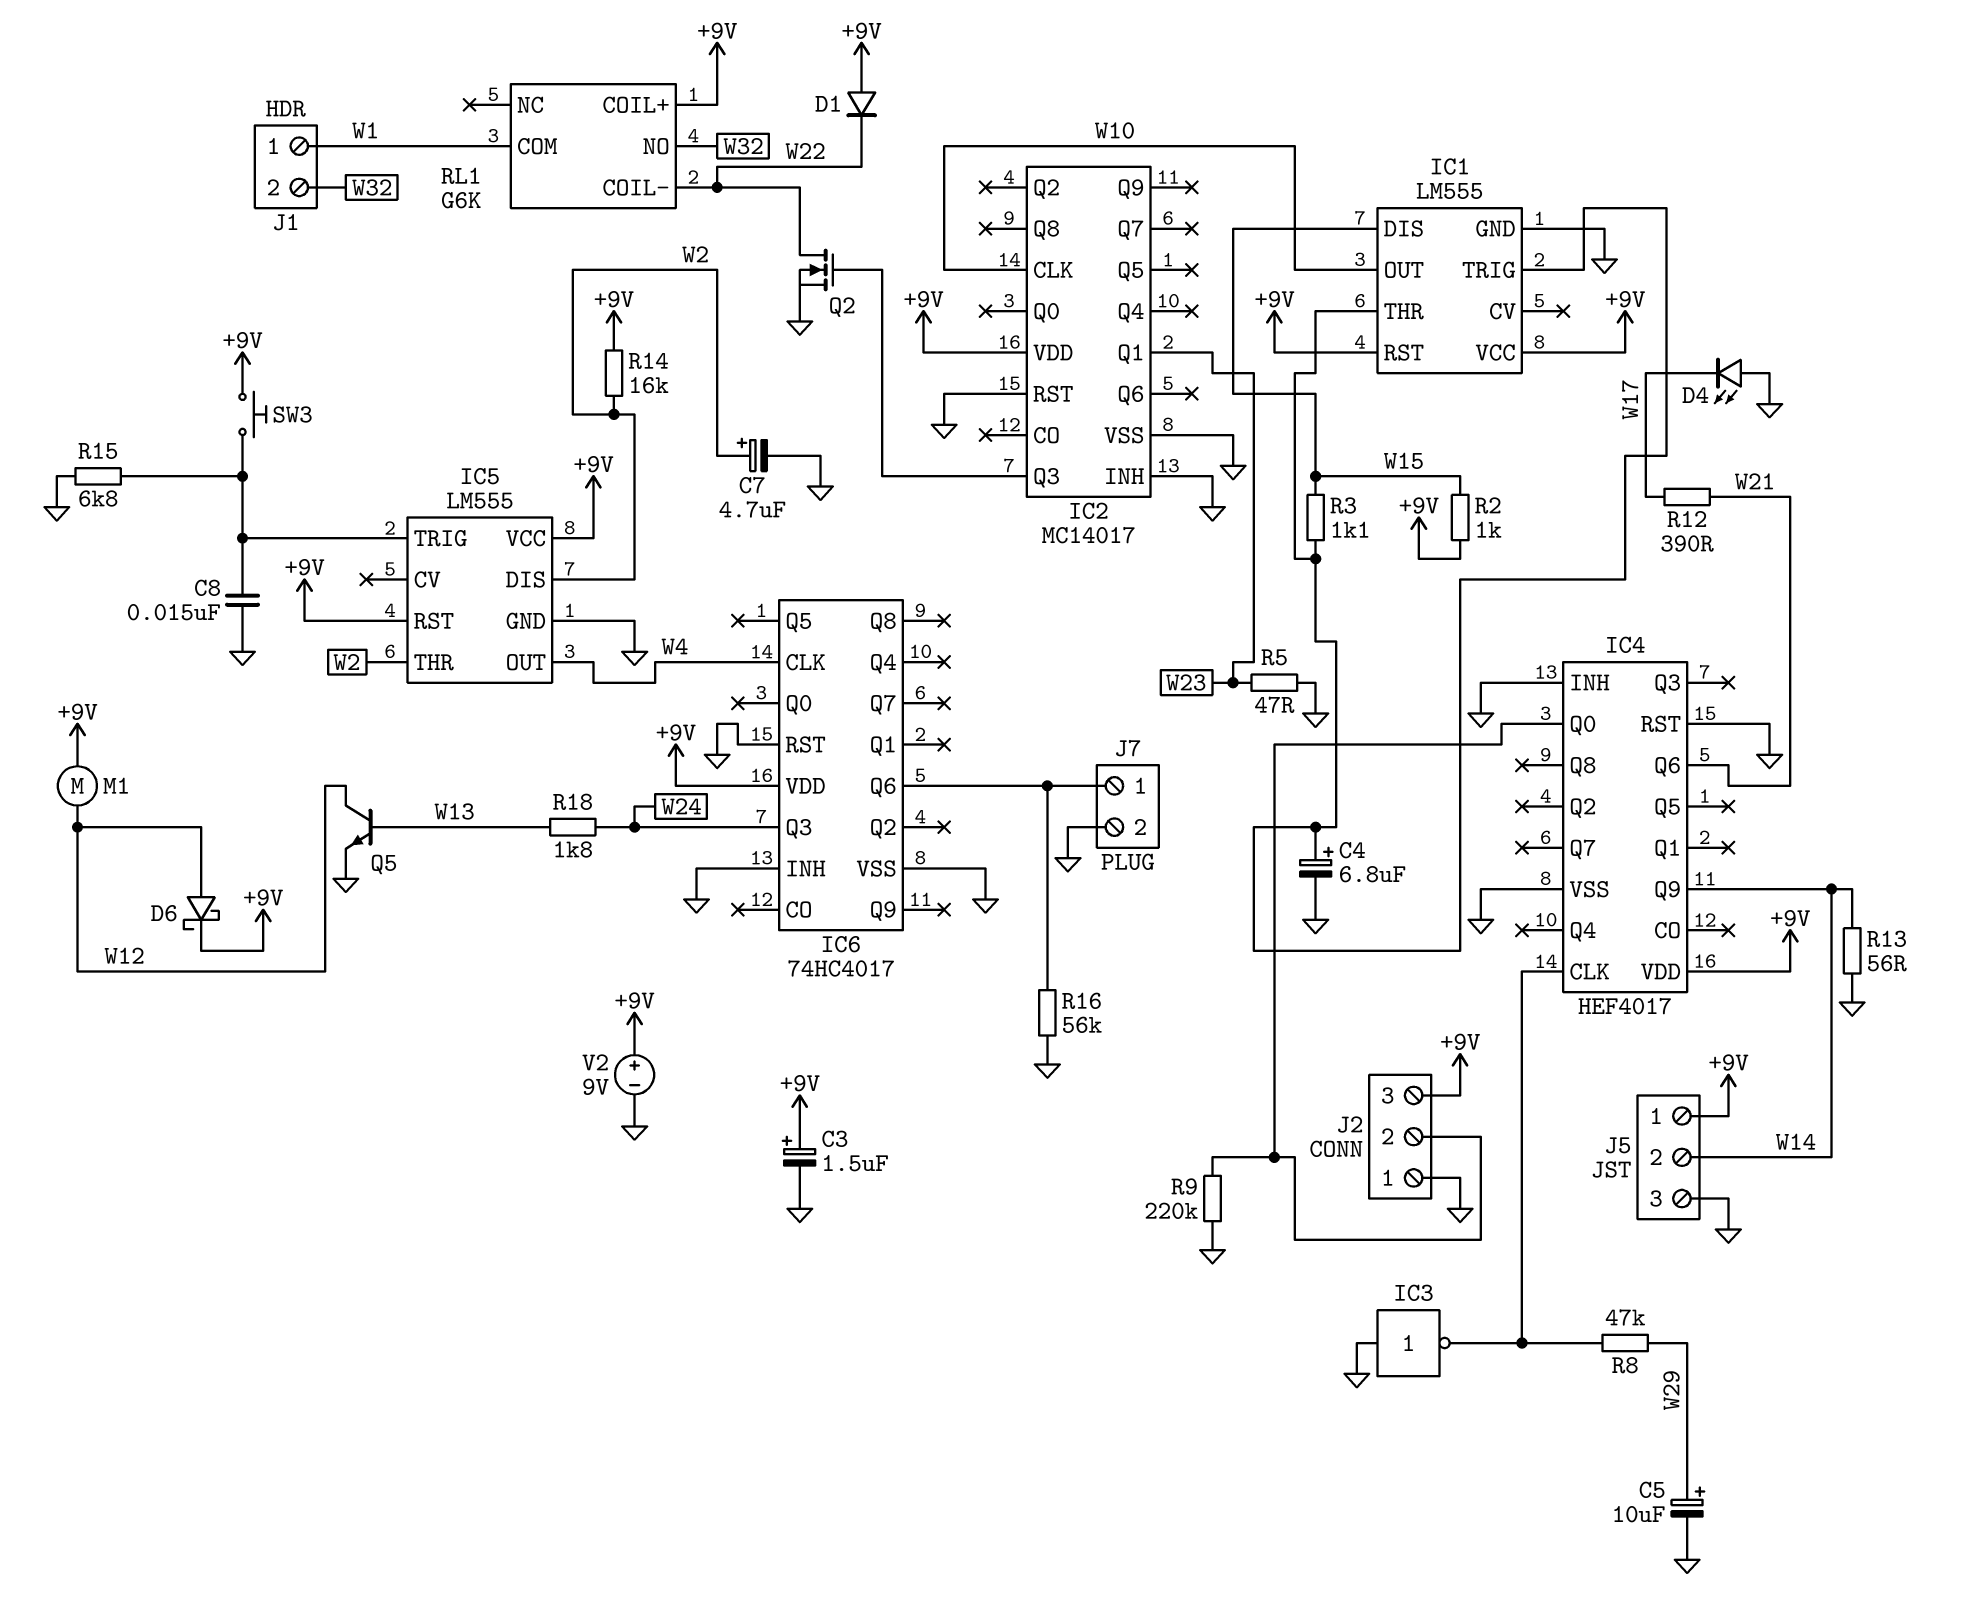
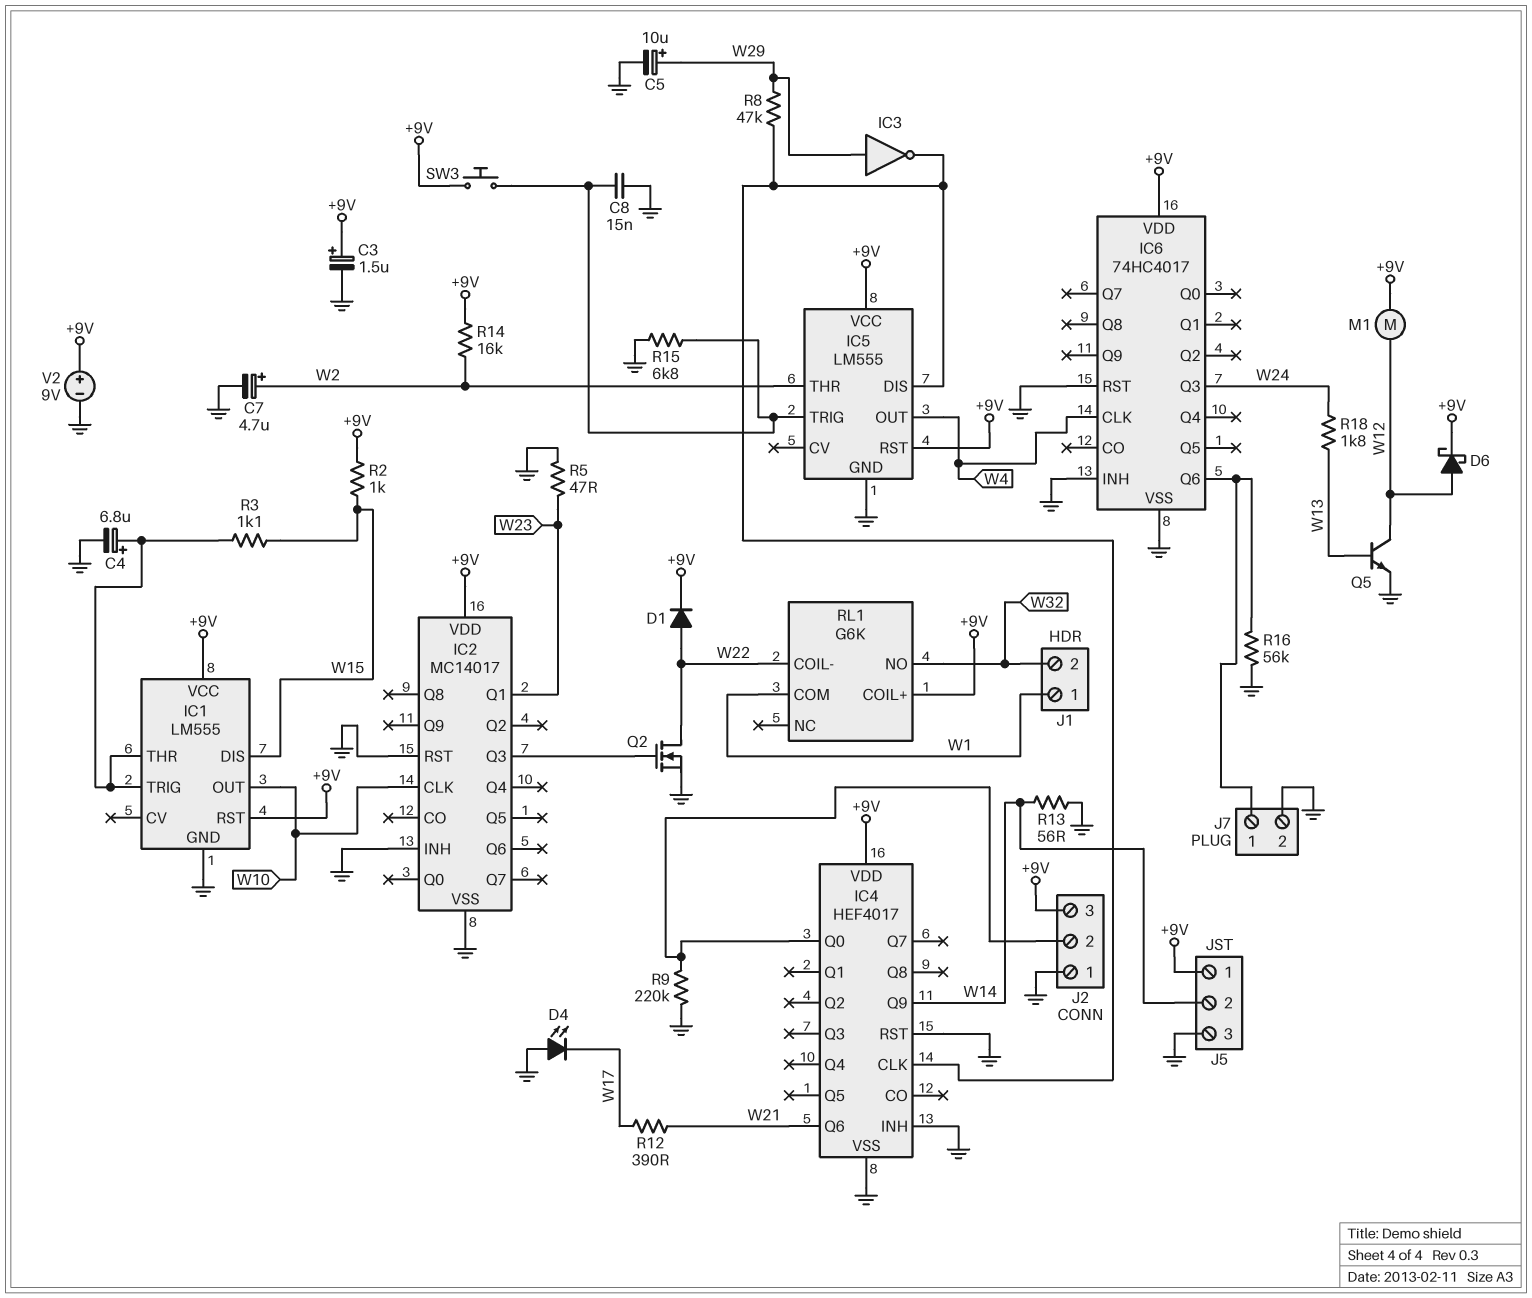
D1: diode (A +9V, K W22) -> diode (A W22, K +9V)
IC3: NOT (in GND, out IC4/CLK) -> NOT (in W29, out IC4/CLK)
IC5 pin DIS: W2 -> IC4/CLK

